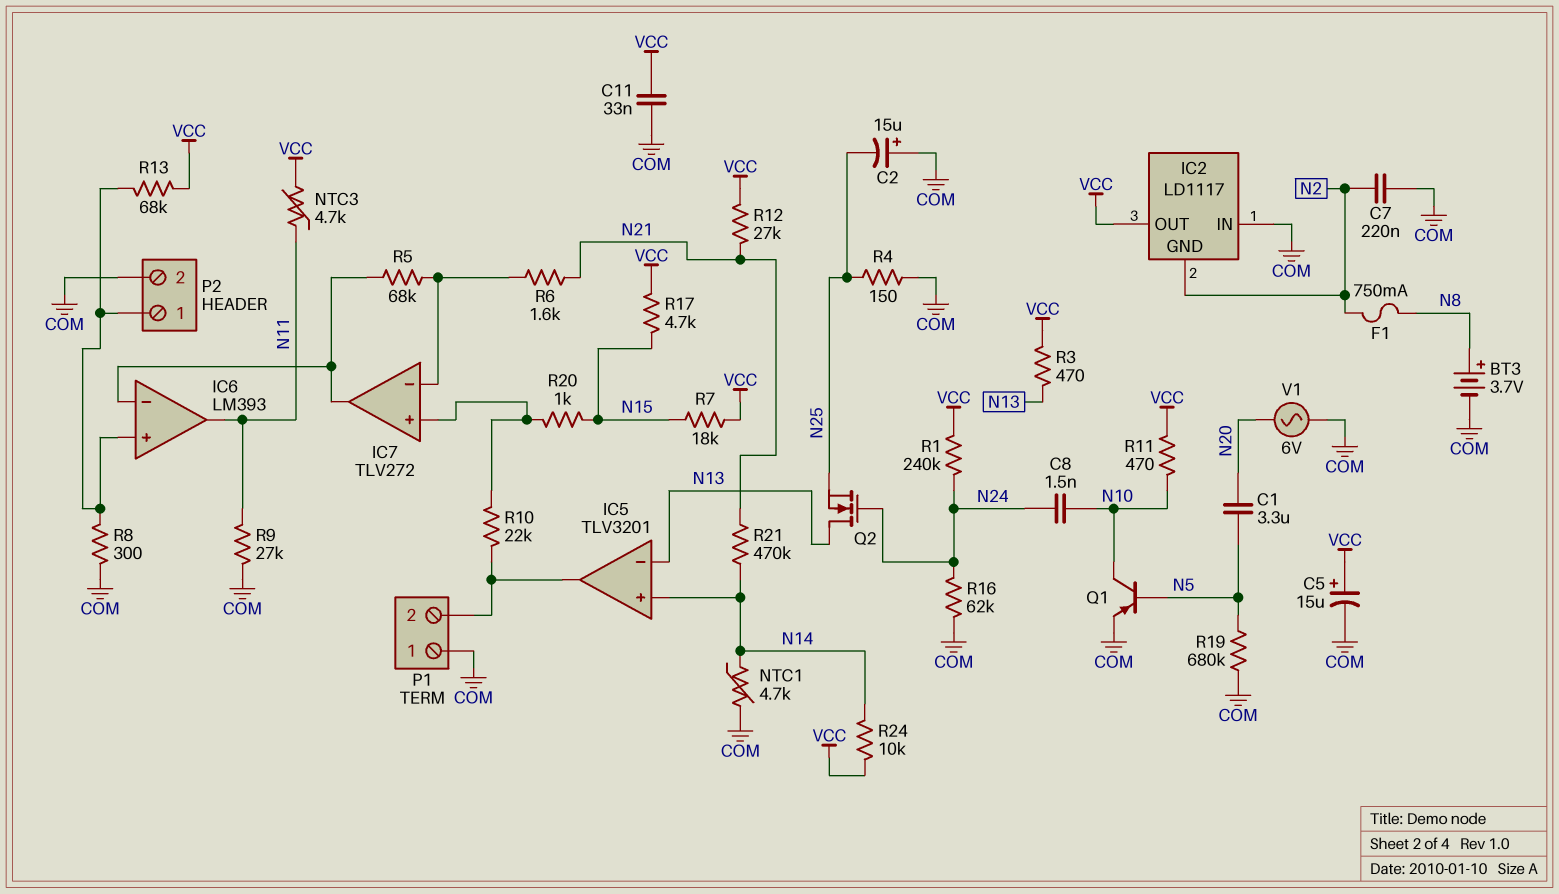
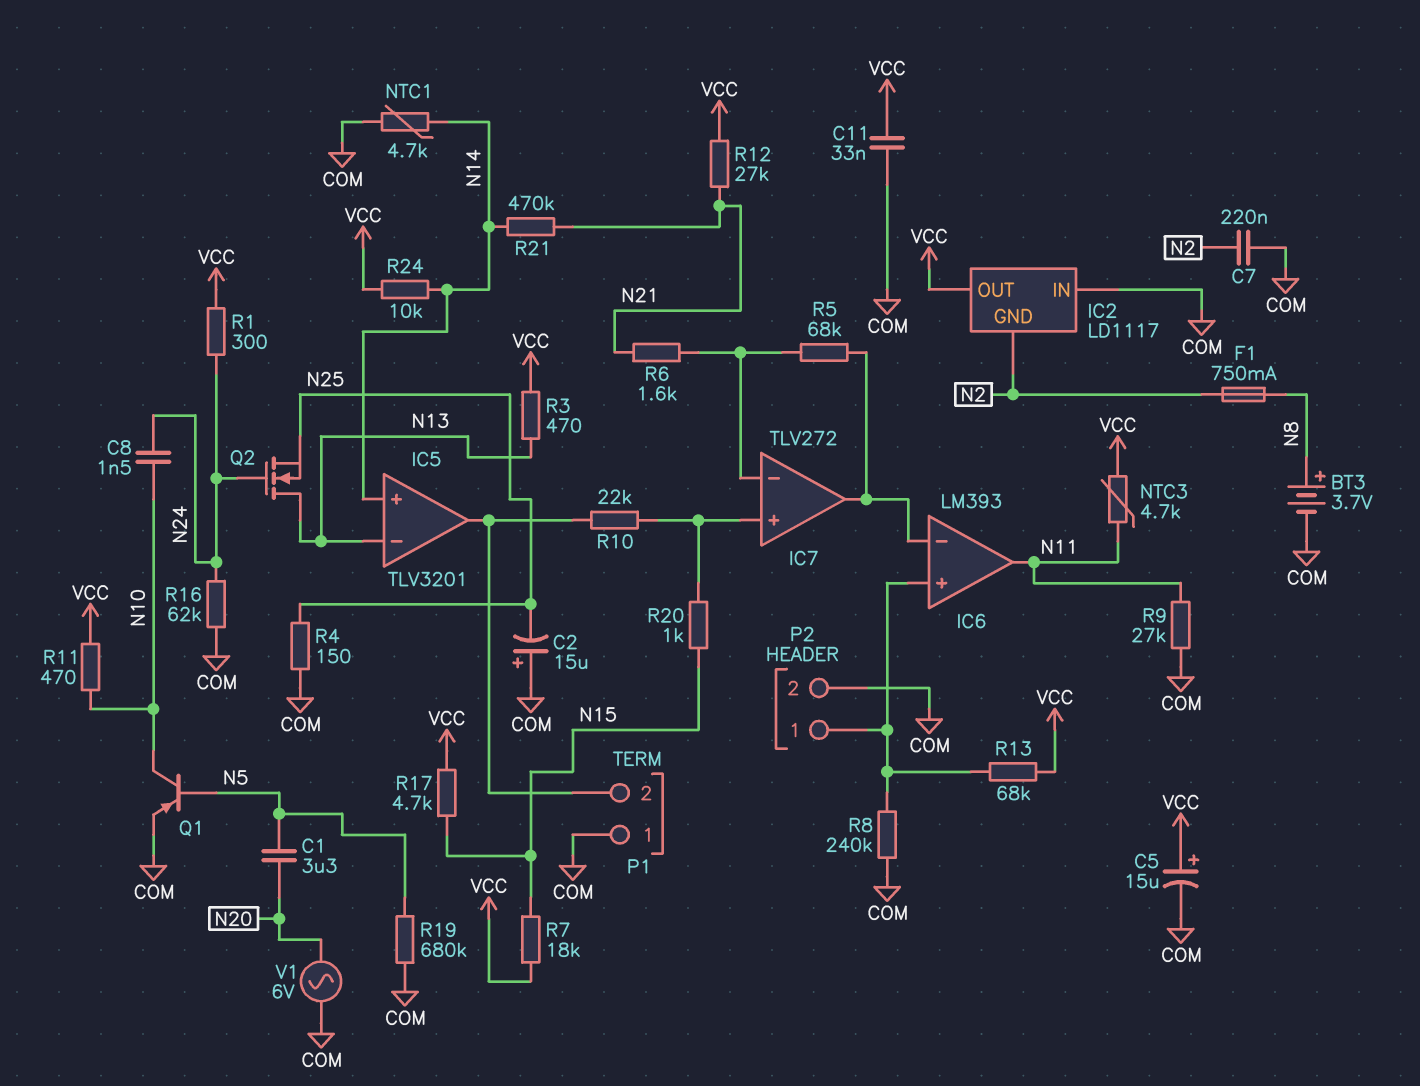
R1: 240k (N24, VCC) -> 300 (N24, VCC)
R8: 300 (COM, IC6/in+) -> 240k (COM, IC6/in+)

